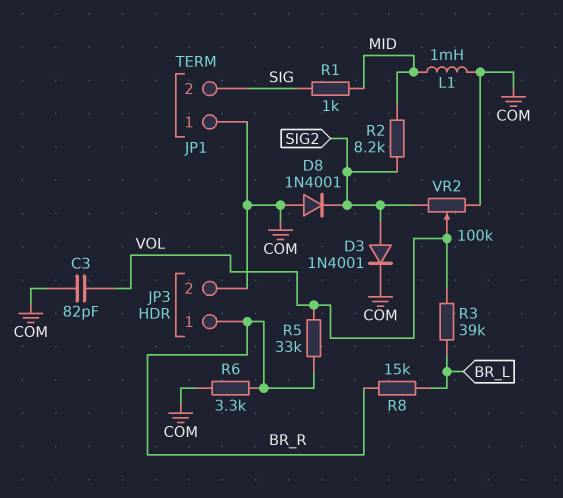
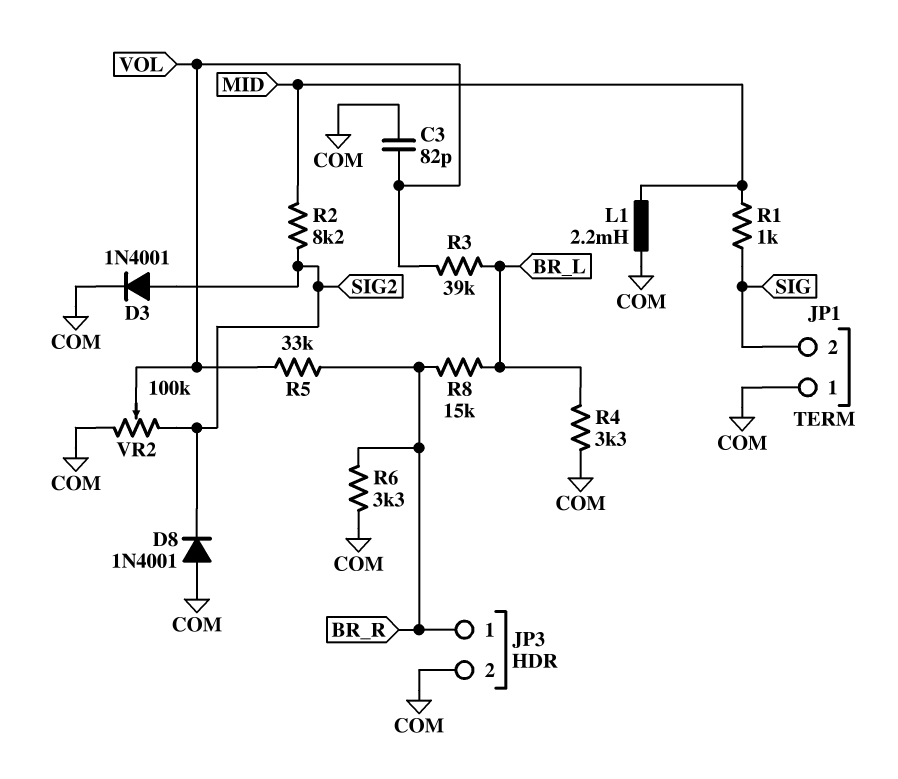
L1: 1mH (COM, MID) -> 2.2mH (COM, MID)
R4: none -> 3.3k (BR_L, COM)

